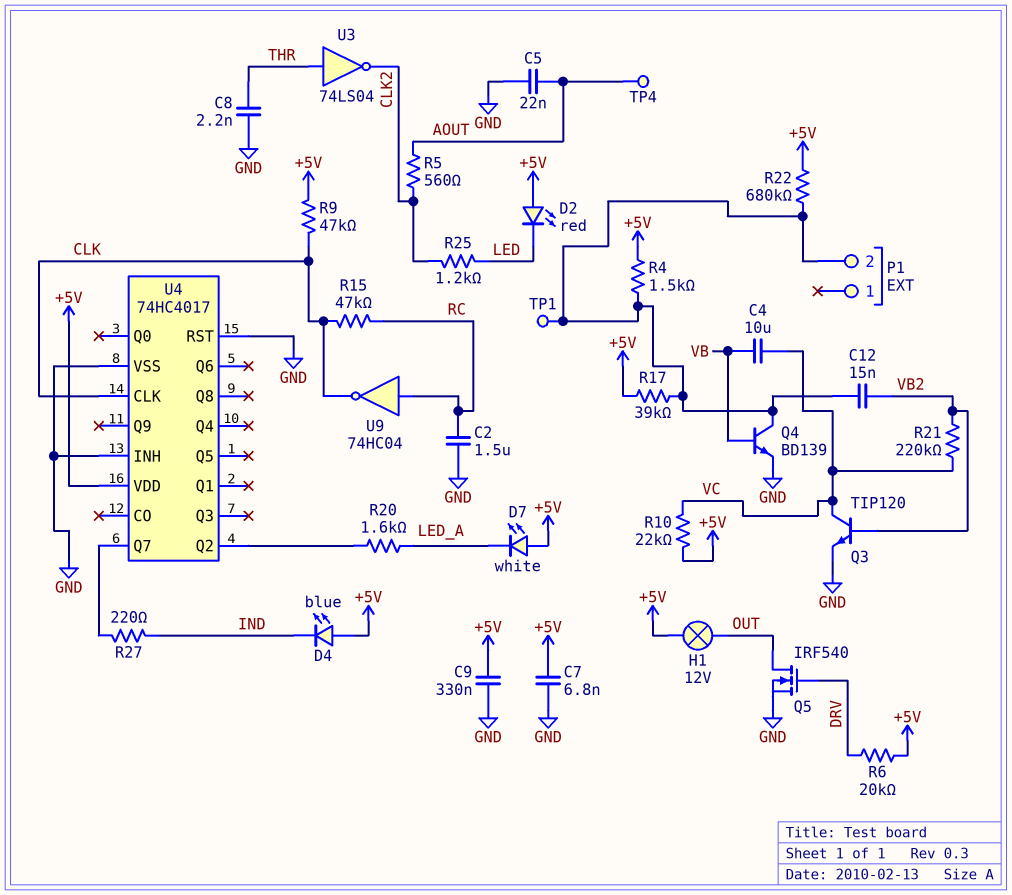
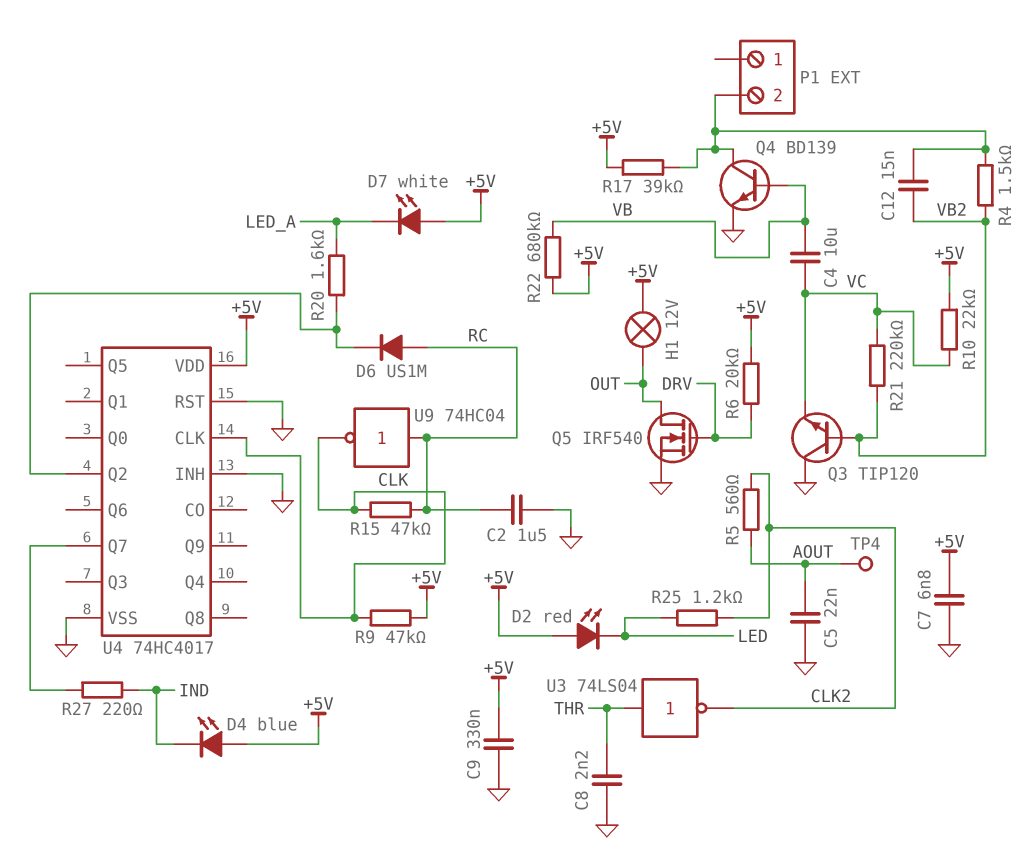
D6: none -> diode US1M (A RC, K U4/Q2)
Q3: NPN TIP120 (B VB2, C VC, E GND) -> NPN TIP120 (B VB2, C GND, E VC)
R4: 1.5k (+5V, P1/2) -> 1.5k (P1/2, VB2)
R22: 680k (+5V, P1/2) -> 680k (+5V, VB)
TP1: test point (P1/2) -> none

